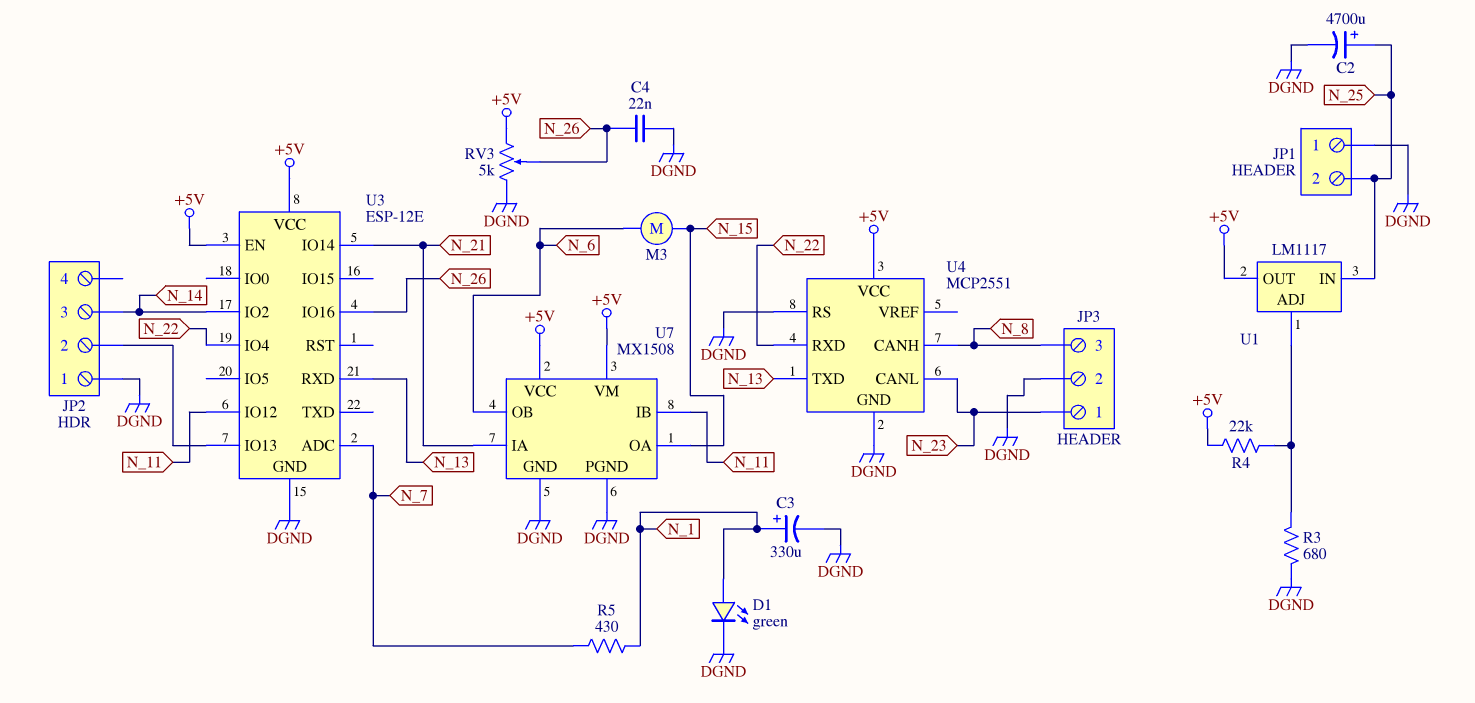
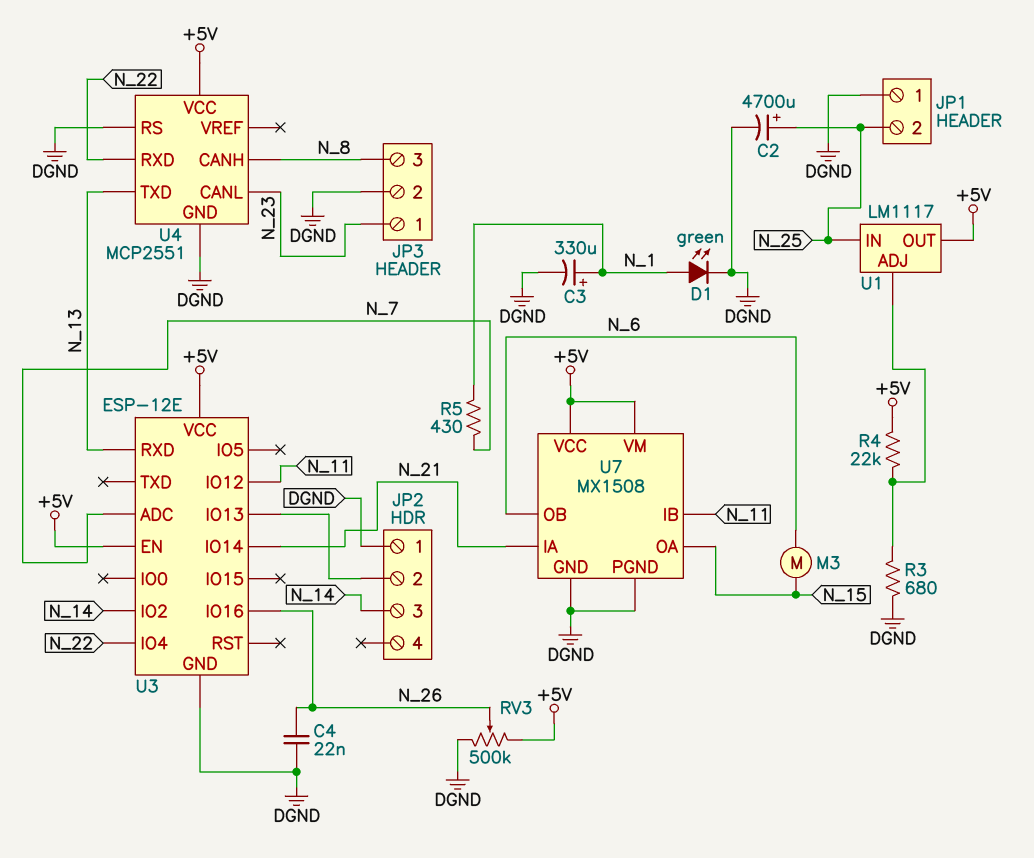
RV3: 5k (+5V, DGND, wiper N_26) -> 500k (+5V, DGND, wiper N_26)

